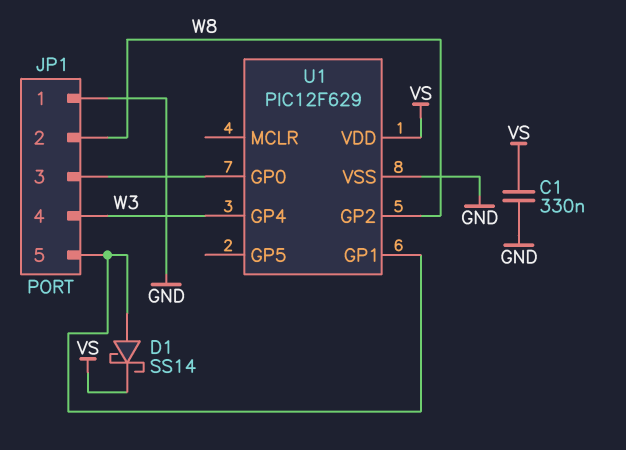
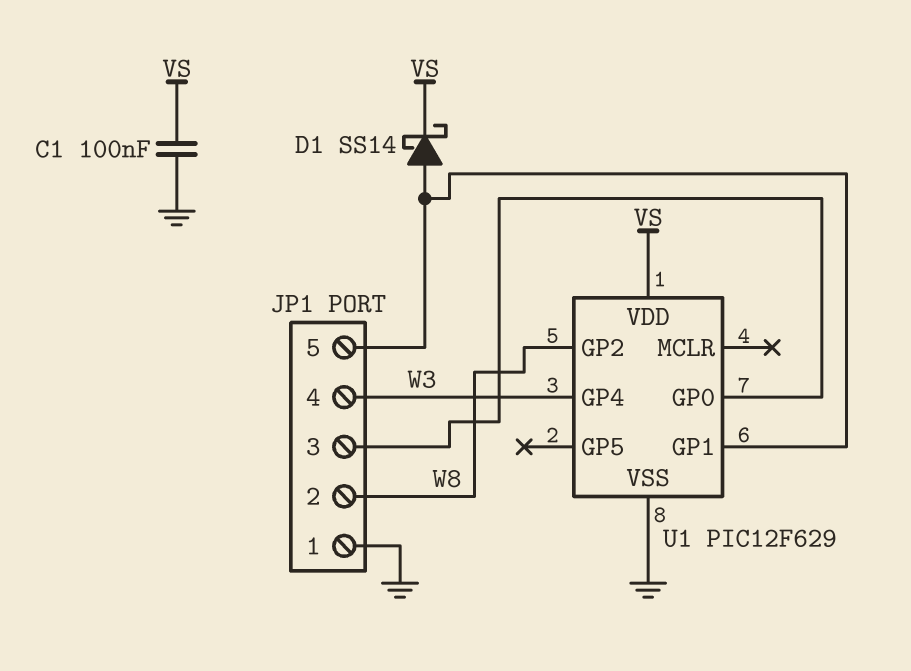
C1: 330nF (GND, VS) -> 100nF (GND, VS)

